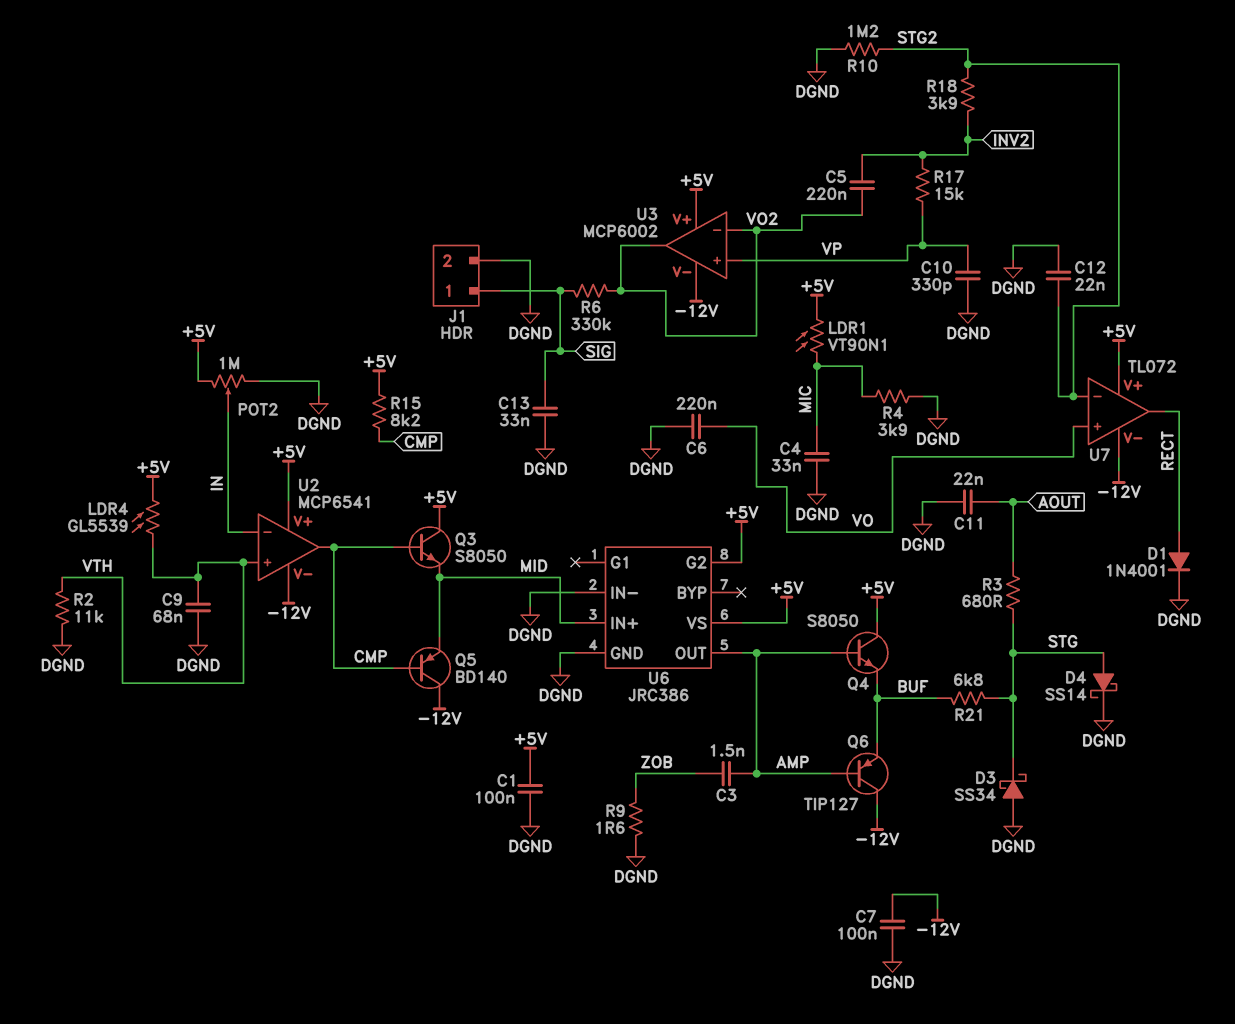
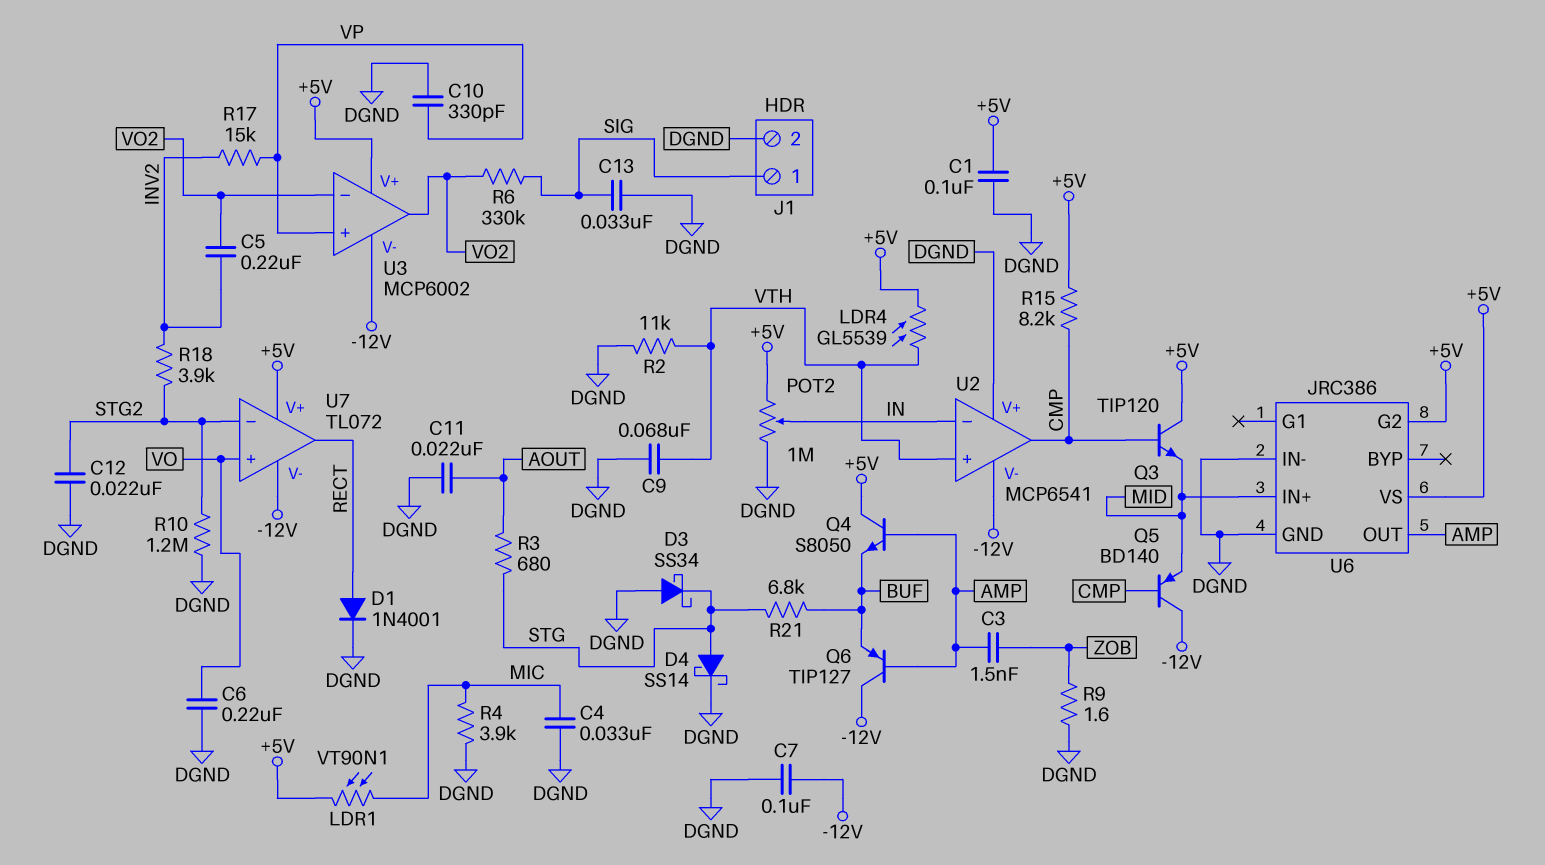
Q3: NPN S8050 (B CMP, C +5V, E MID) -> NPN TIP120 (B CMP, C +5V, E MID)
U2 pin V+: +5V -> DGND

